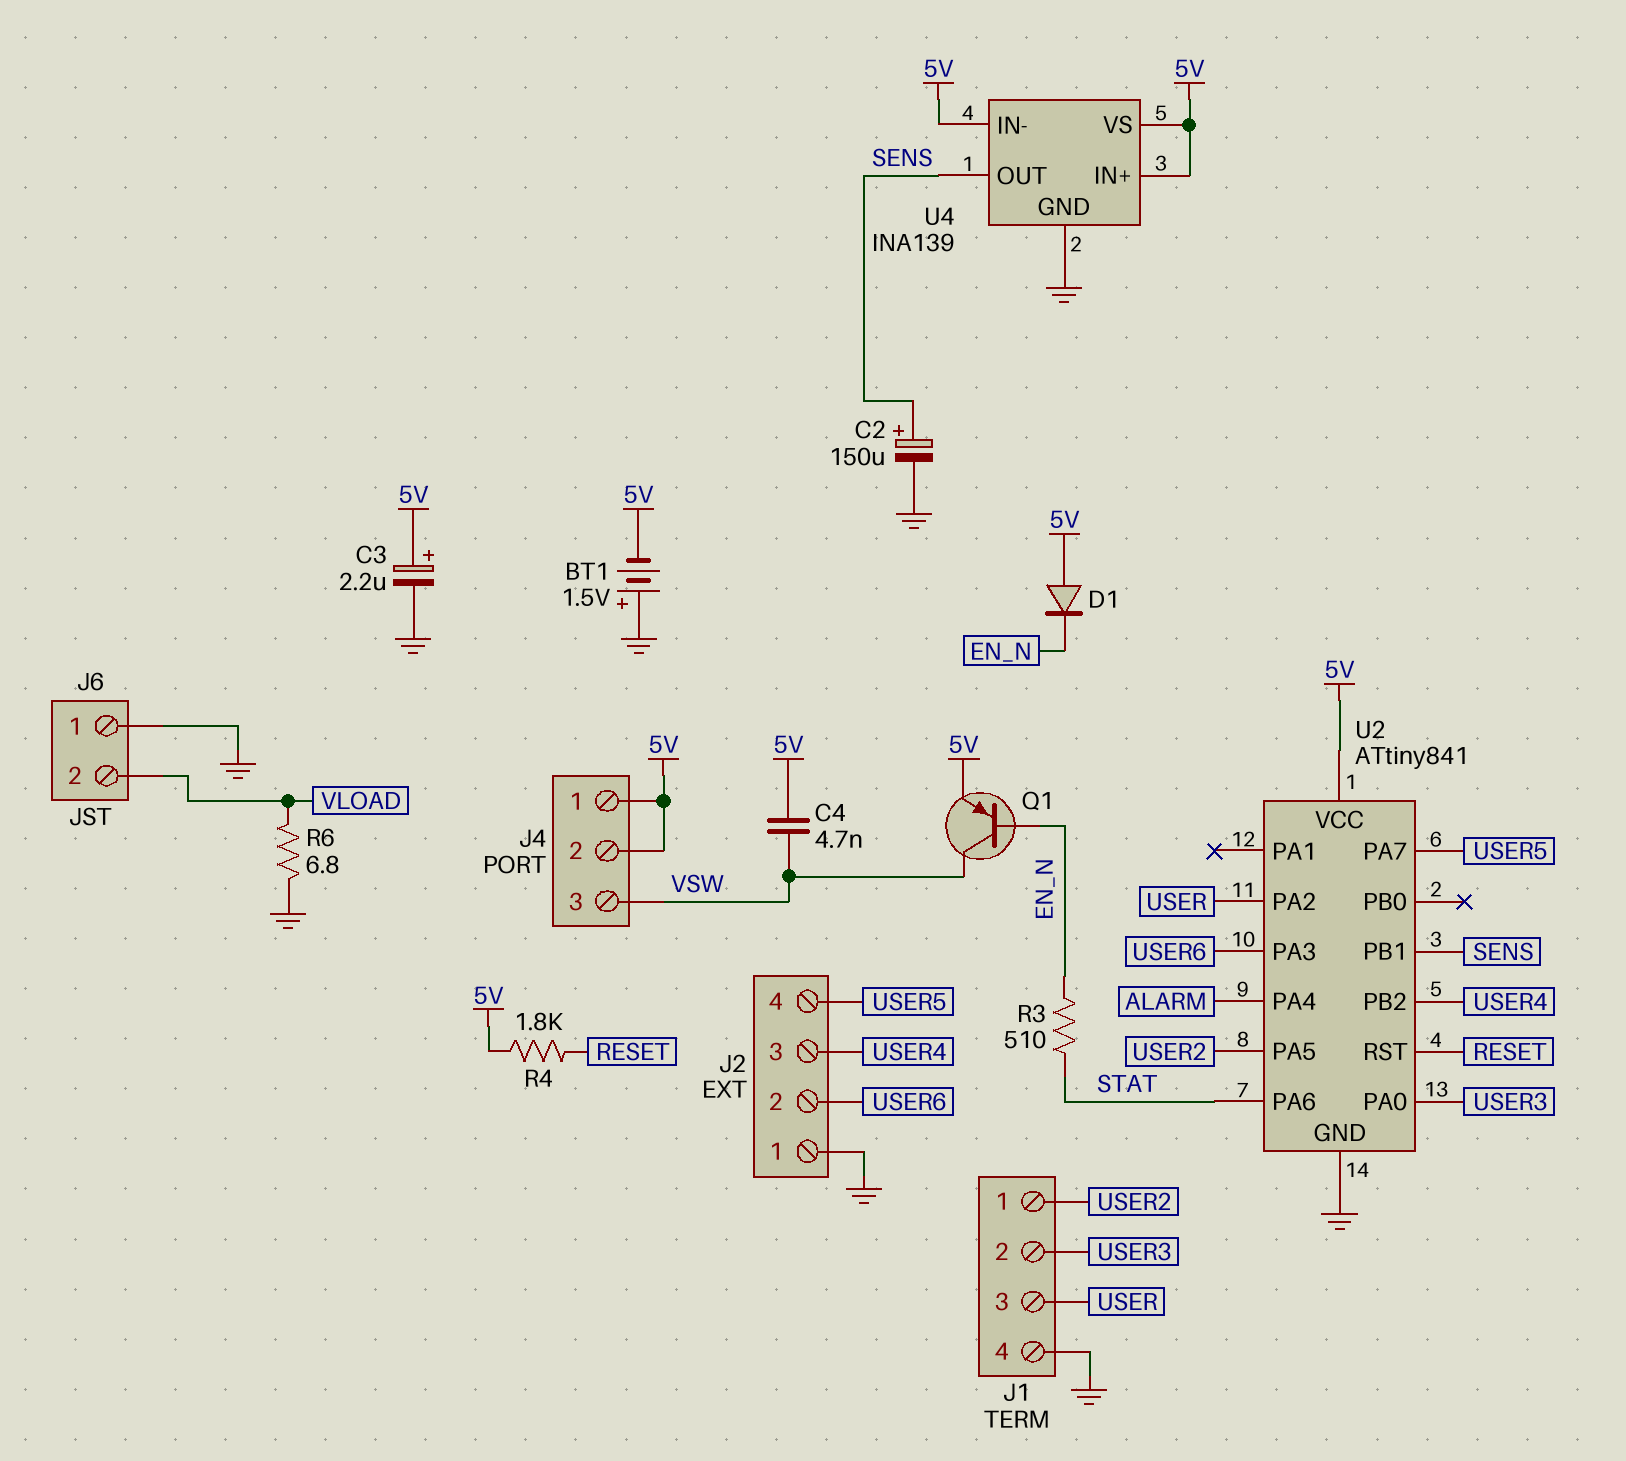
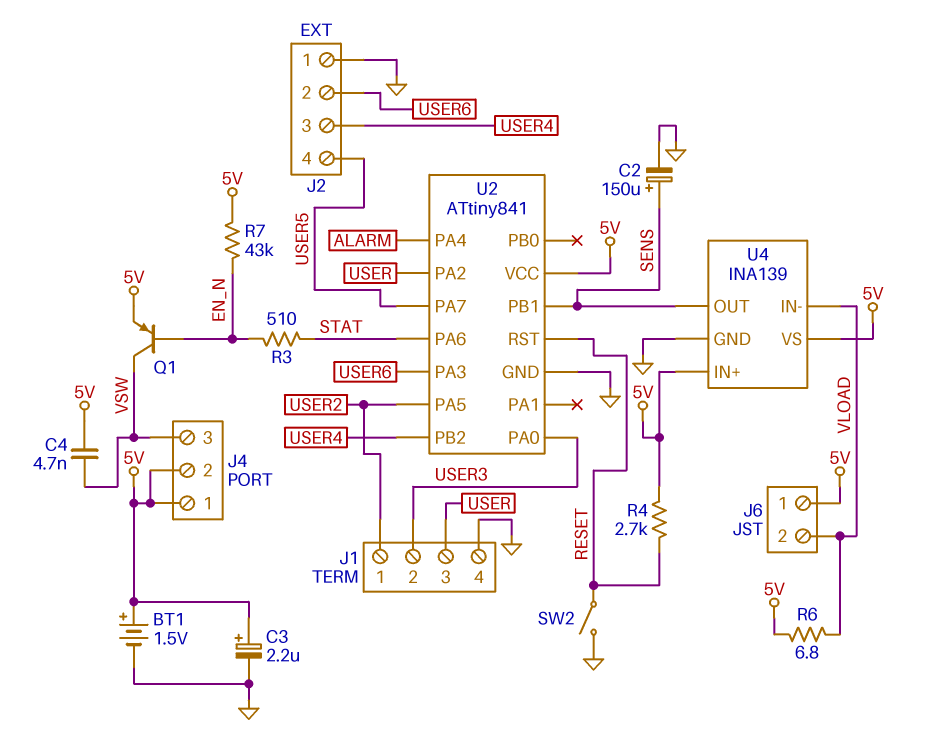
BT1: 1.5V (plus GND, minus 5V) -> 1.5V (plus 5V, minus GND)
D1: diode (A 5V, K EN_N) -> none
J6 pin 1: GND -> 5V
R4: 1.8k (5V, RESET) -> 2.7k (5V, RESET)
R6: 6.8 (GND, VLOAD) -> 6.8 (5V, VLOAD)
R7: none -> 43k (5V, EN_N)
SW2: none -> switch (GND, RESET)
U4 pin IN-: 5V -> VLOAD

